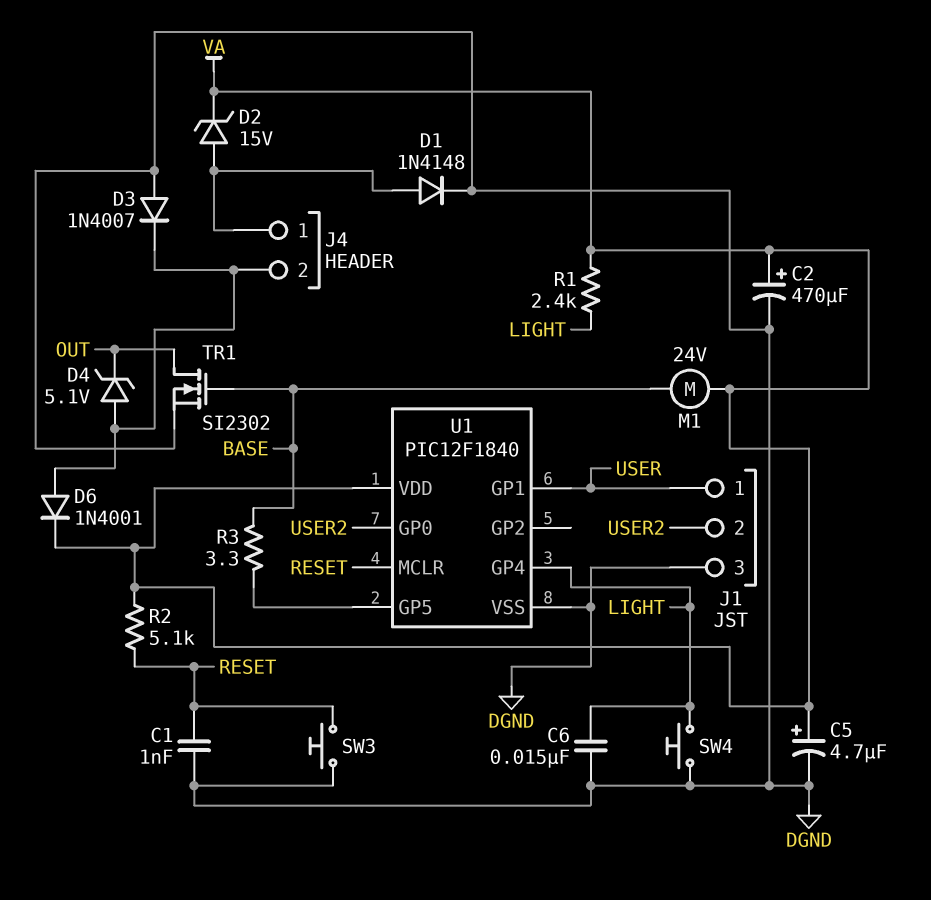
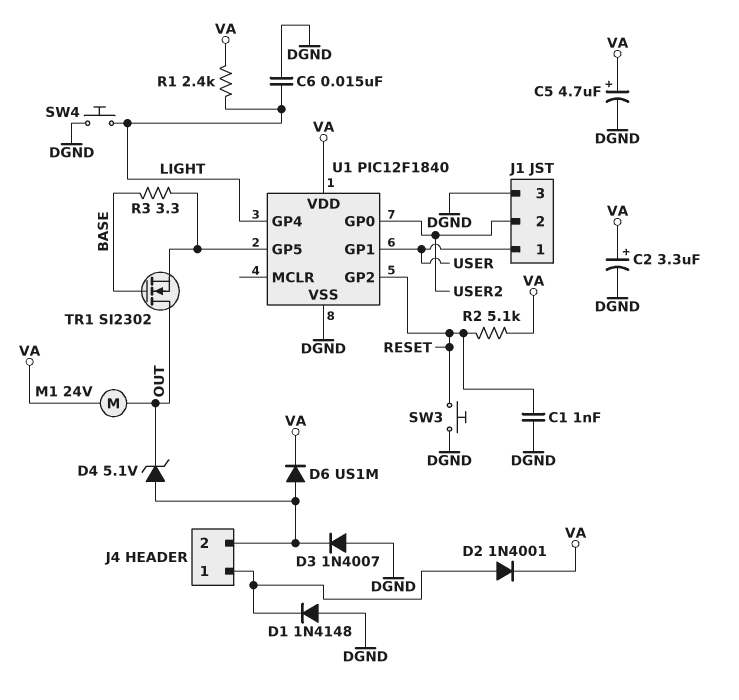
C2: 470uF (plus VA, minus DGND) -> 3.3uF (plus VA, minus DGND)
D1: diode 1N4148 (A J4/1, K DGND) -> diode 1N4148 (A DGND, K J4/1)
D2: zener 15V (A J4/1, K VA) -> diode 1N4001 (A J4/1, K VA)
D6: diode 1N4001 (A J4/2, K VA) -> diode US1M (A J4/2, K VA)
M1: motor 24V (BASE, VA) -> motor 24V (OUT, VA)
TR1: NMOS SI2302 (G BASE, D OUT, S DGND) -> NMOS SI2302 (G BASE, D OUT, S U1/GP5)
U1 pin GP2: none -> RESET
U1 pin MCLR: RESET -> none

